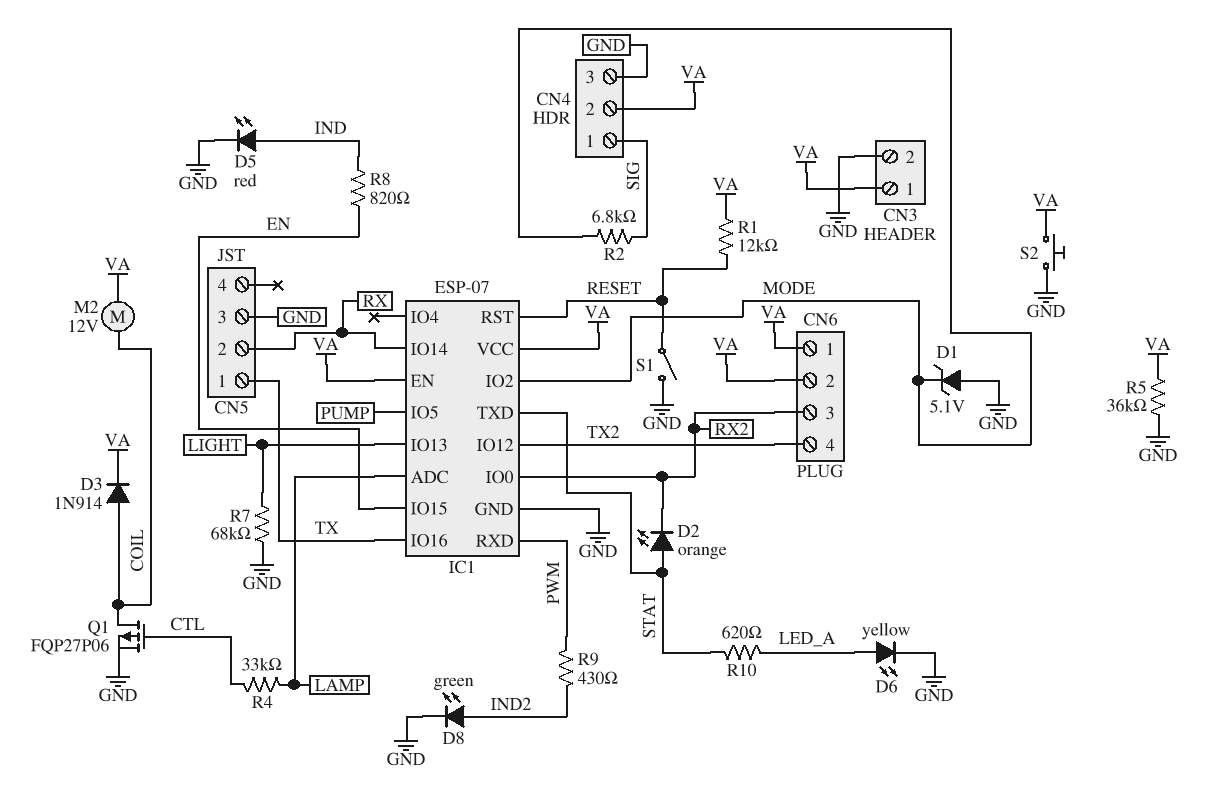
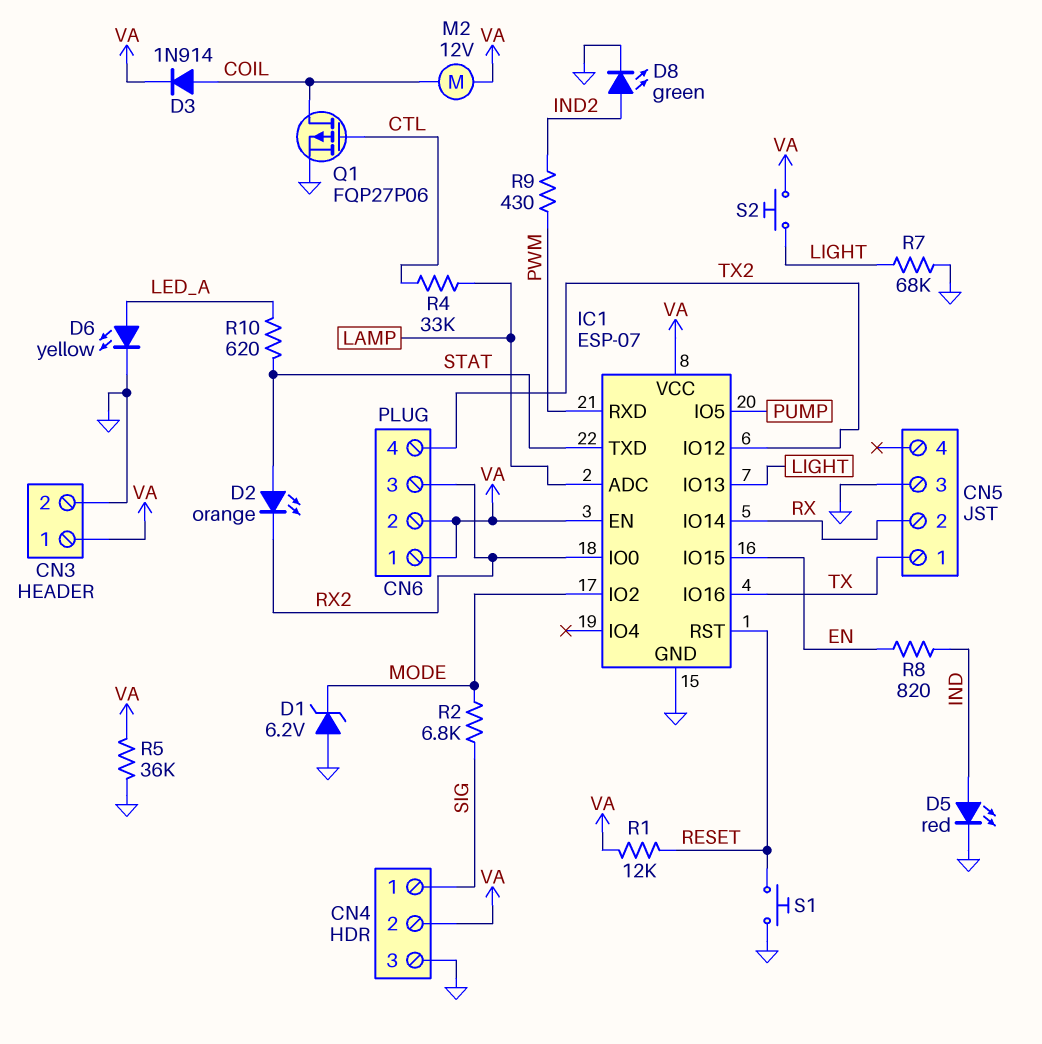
D1: zener 5.1V (A GND, K MODE) -> zener 6.2V (A GND, K MODE)
S1: switch (GND, RESET) -> button (GND, RESET)
S2: button (GND, VA) -> button (LIGHT, VA)

